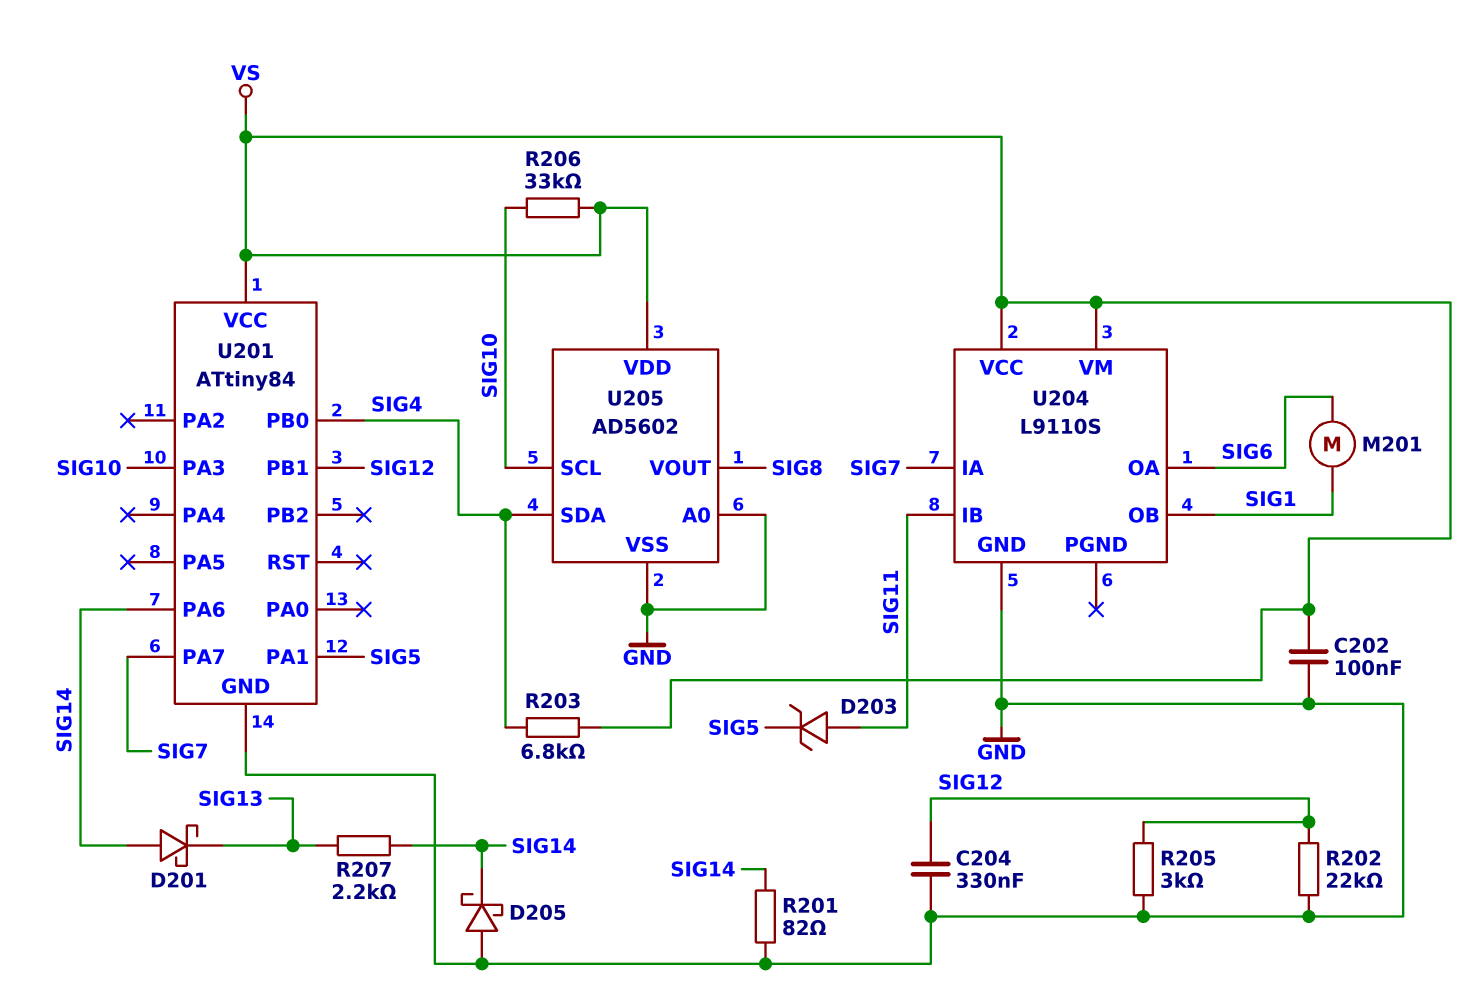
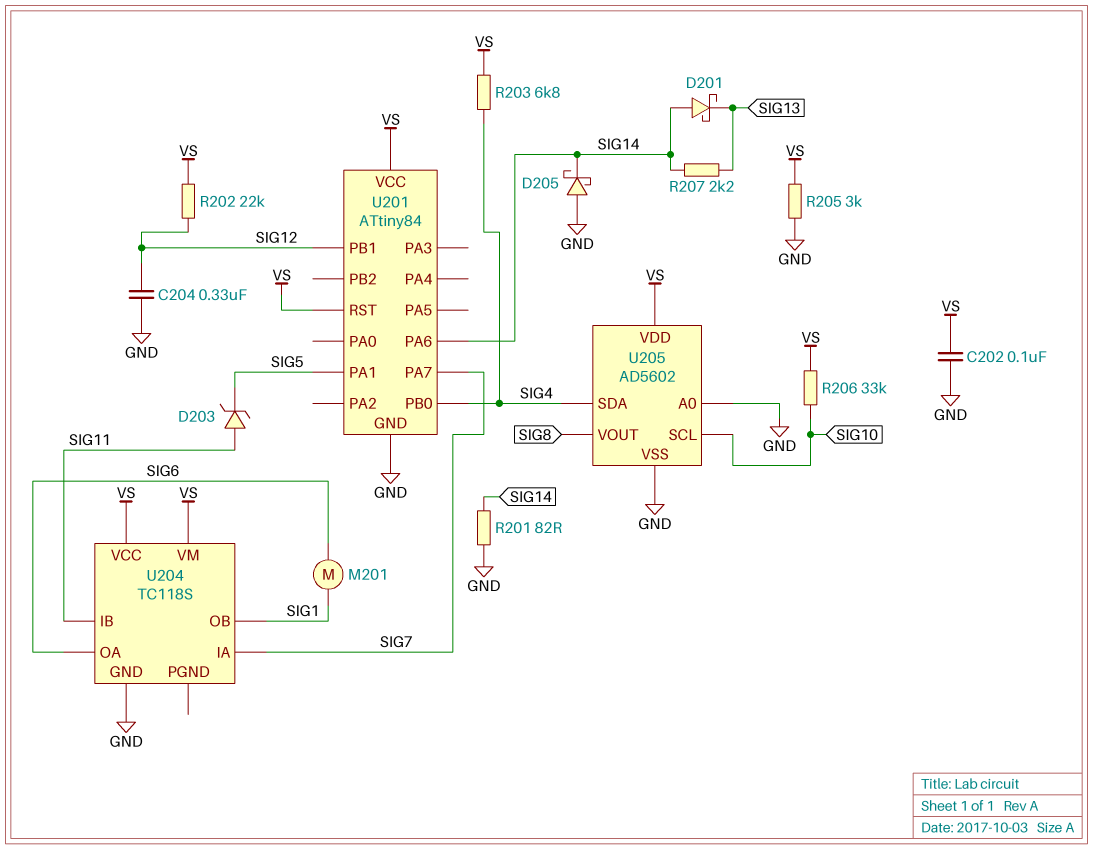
R202: 22k (GND, SIG12) -> 22k (SIG12, VS)
R205: 3k (GND, SIG12) -> 3k (GND, VS)
U201 pin PA3: SIG10 -> none
U201 pin RST: none -> VS
U204: L9110S -> TC118S

